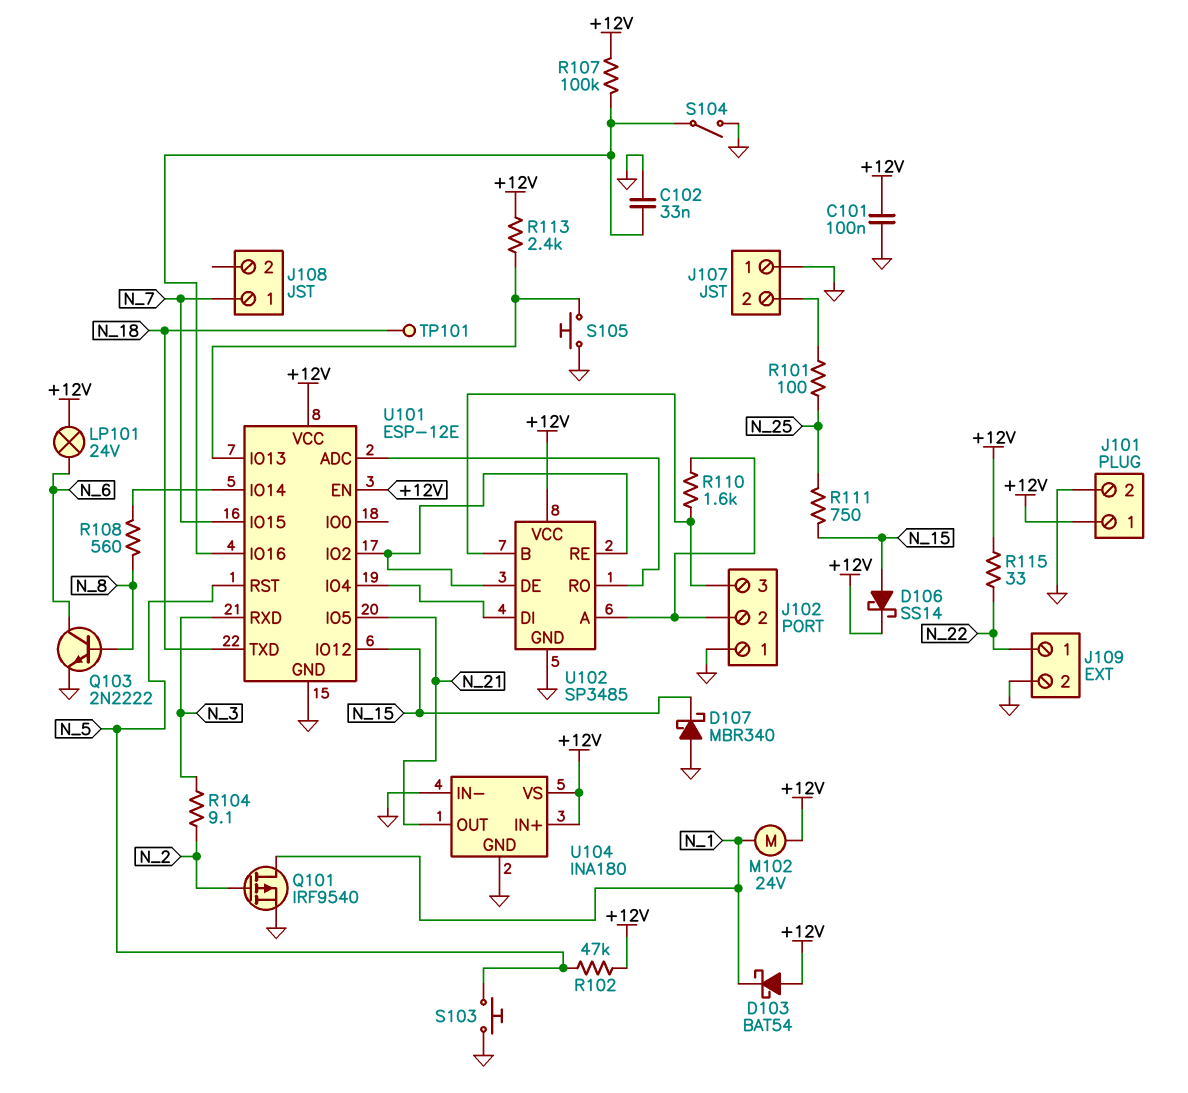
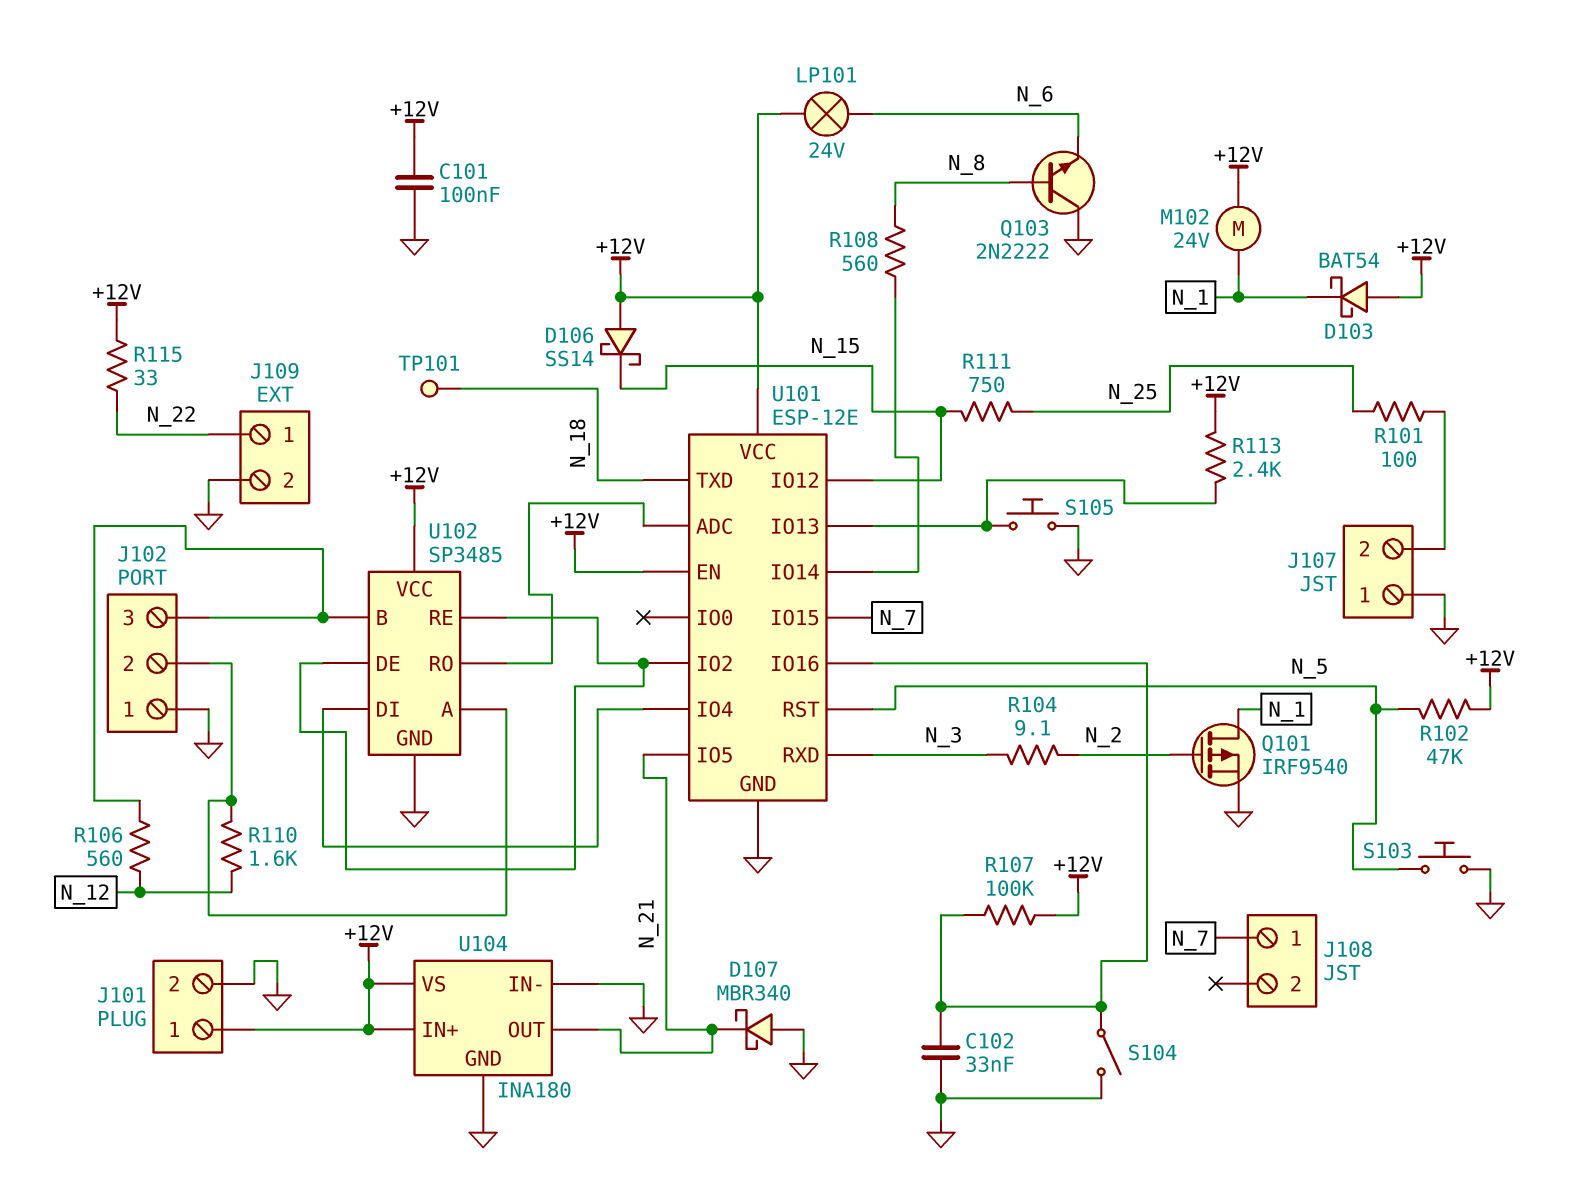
D106: schottky SS14 (A N_15, K +12V) -> schottky SS14 (A +12V, K N_15)
D107: schottky MBR340 (A GND, K N_15) -> schottky MBR340 (A GND, K N_21)
Q103: NPN 2N2222 (B N_8, C N_6, E GND) -> NPN 2N2222 (B N_8, C GND, E N_6)
R106: none -> 560 (J102/3, N_12)
R110: 1.6k (J102/2, J102/3) -> 1.6k (J102/2, N_12)

